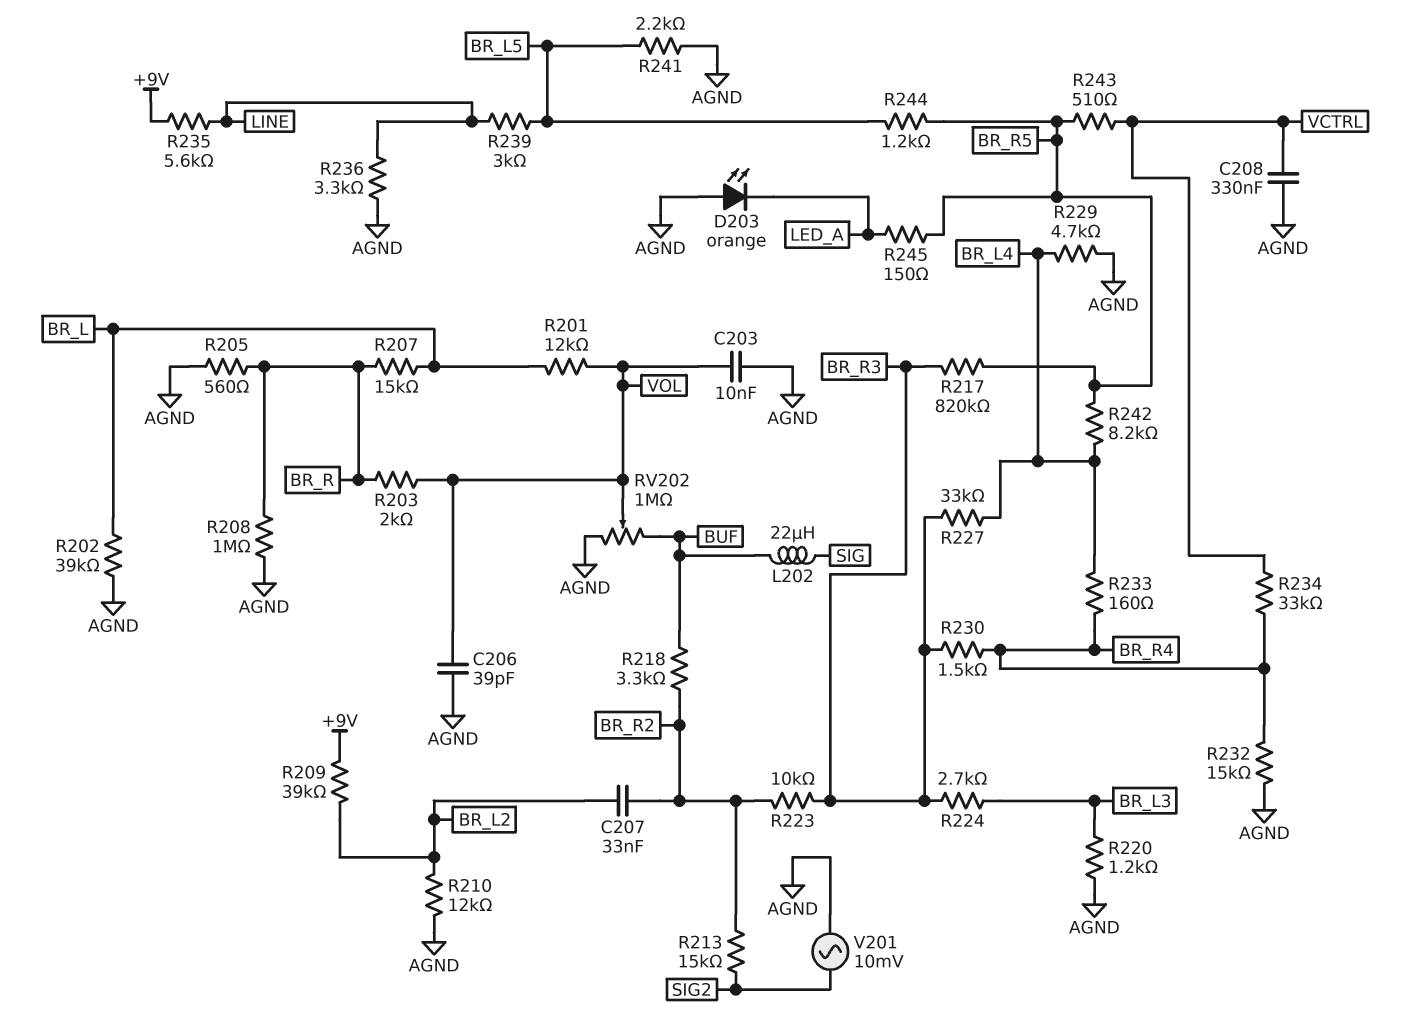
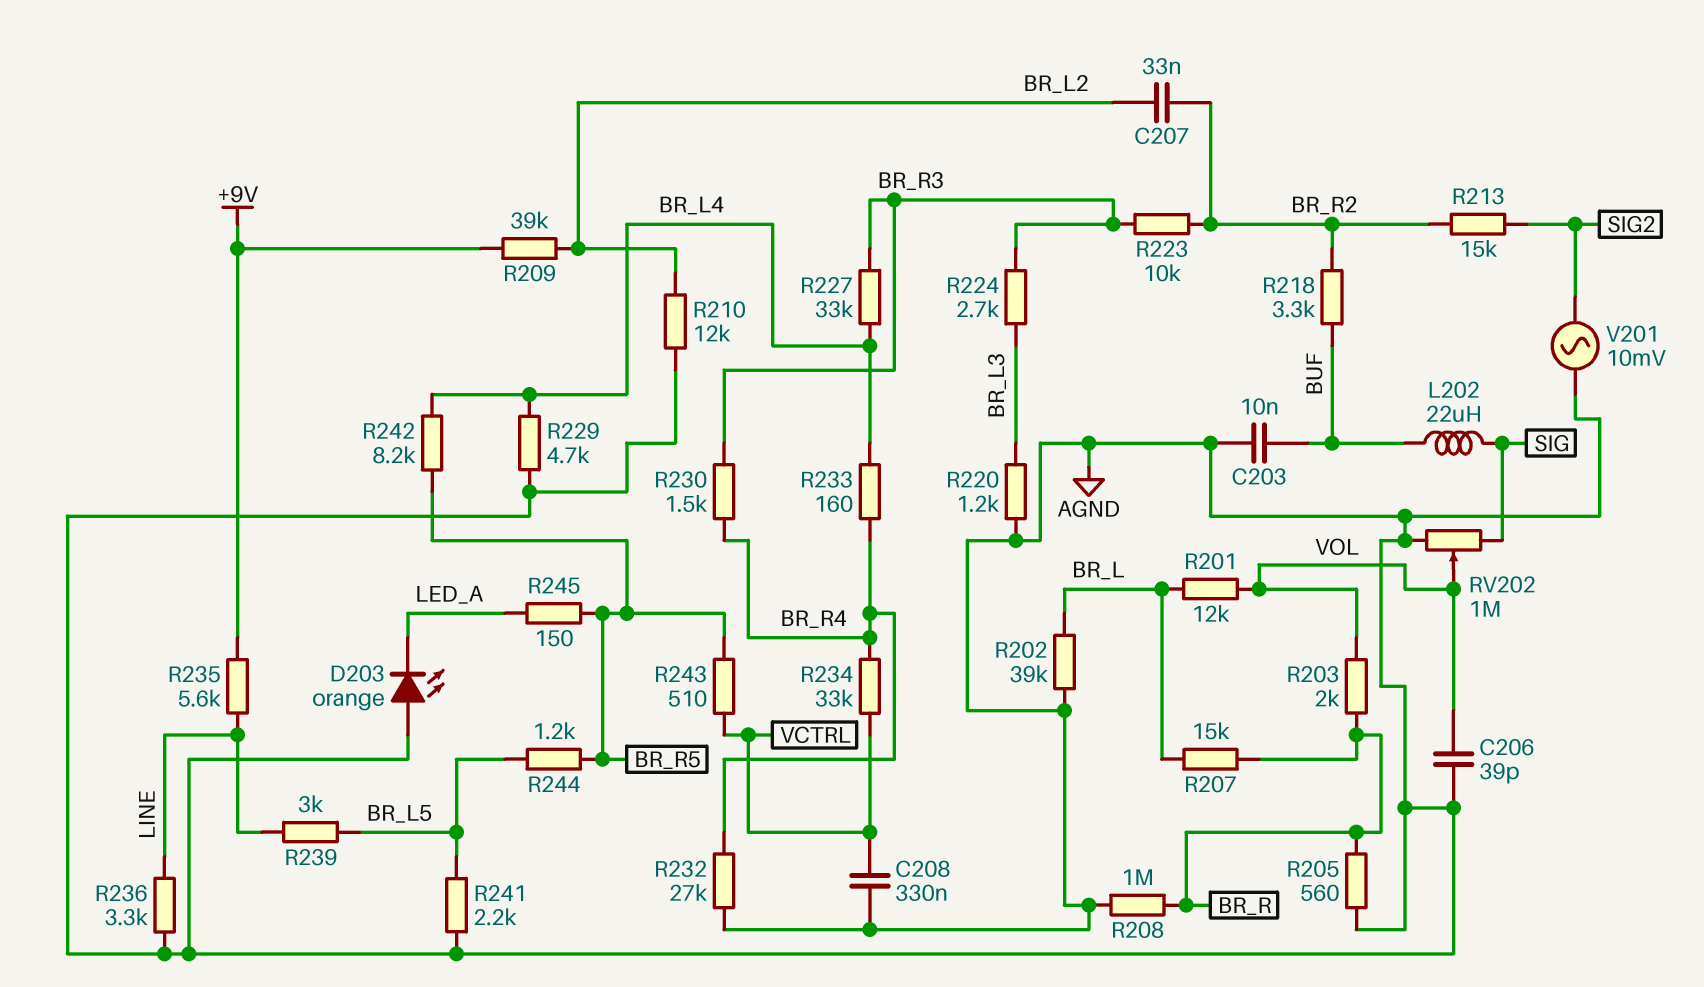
C203: 10nF (AGND, VOL) -> 10nF (AGND, BUF)
R217: 820k (BR_R3, BR_R5) -> none
R232: 15k (AGND, BR_R4) -> 27k (AGND, BR_R4)
RV202: 1M (AGND, BUF, wiper VOL) -> 1M (AGND, SIG, wiper VOL)

